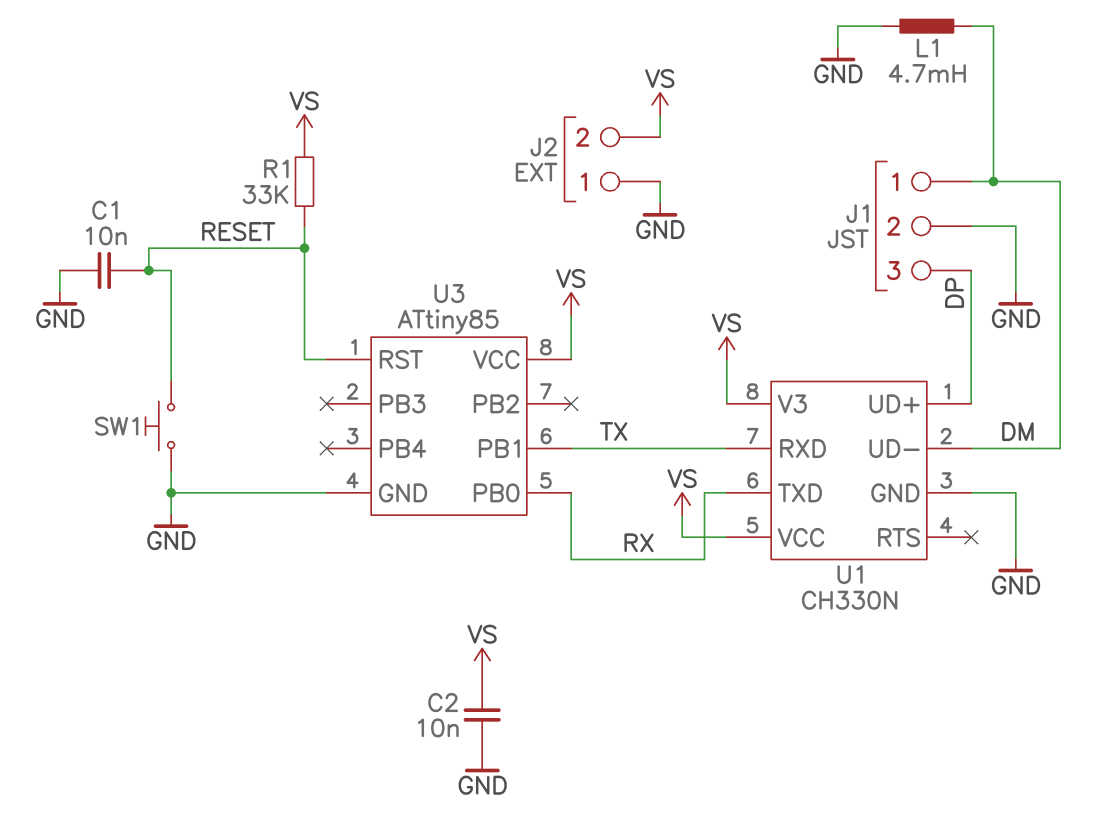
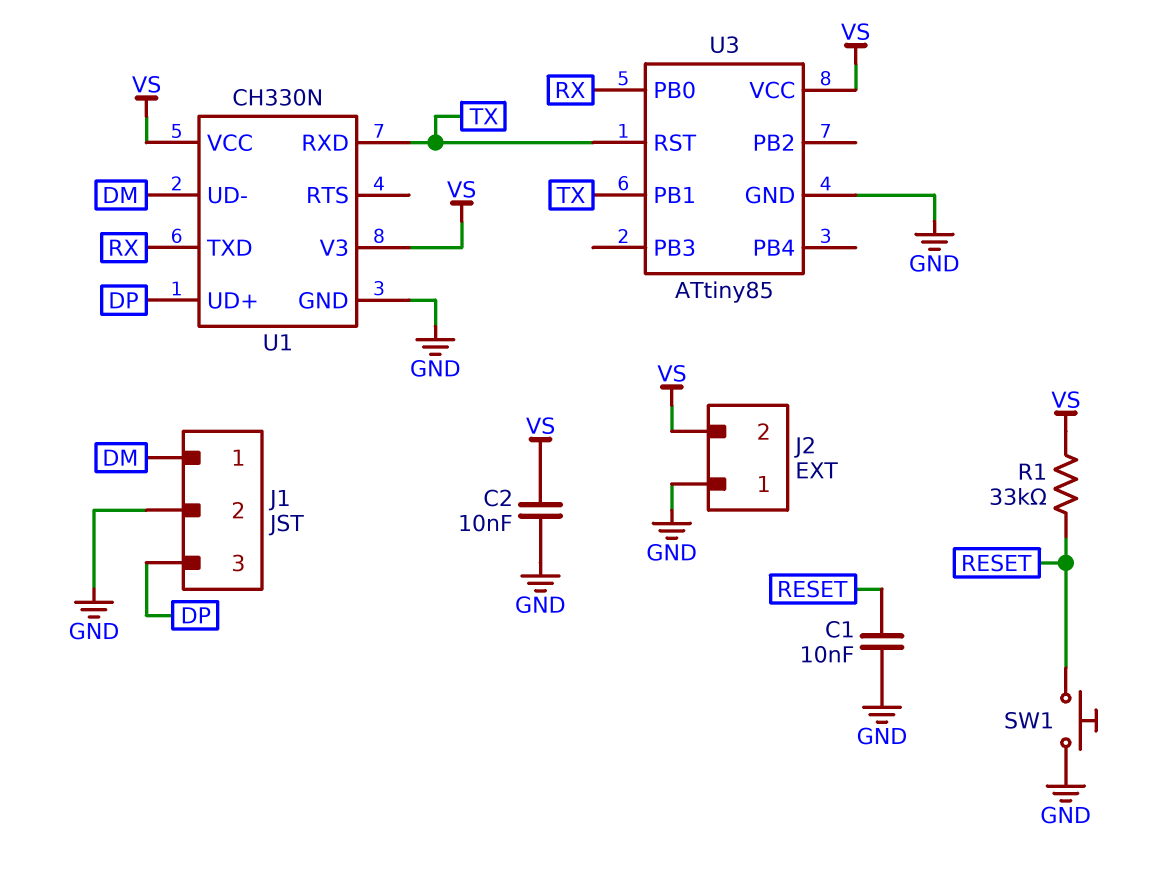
L1: 4.7mH (DM, GND) -> none
U3 pin RST: RESET -> TX

